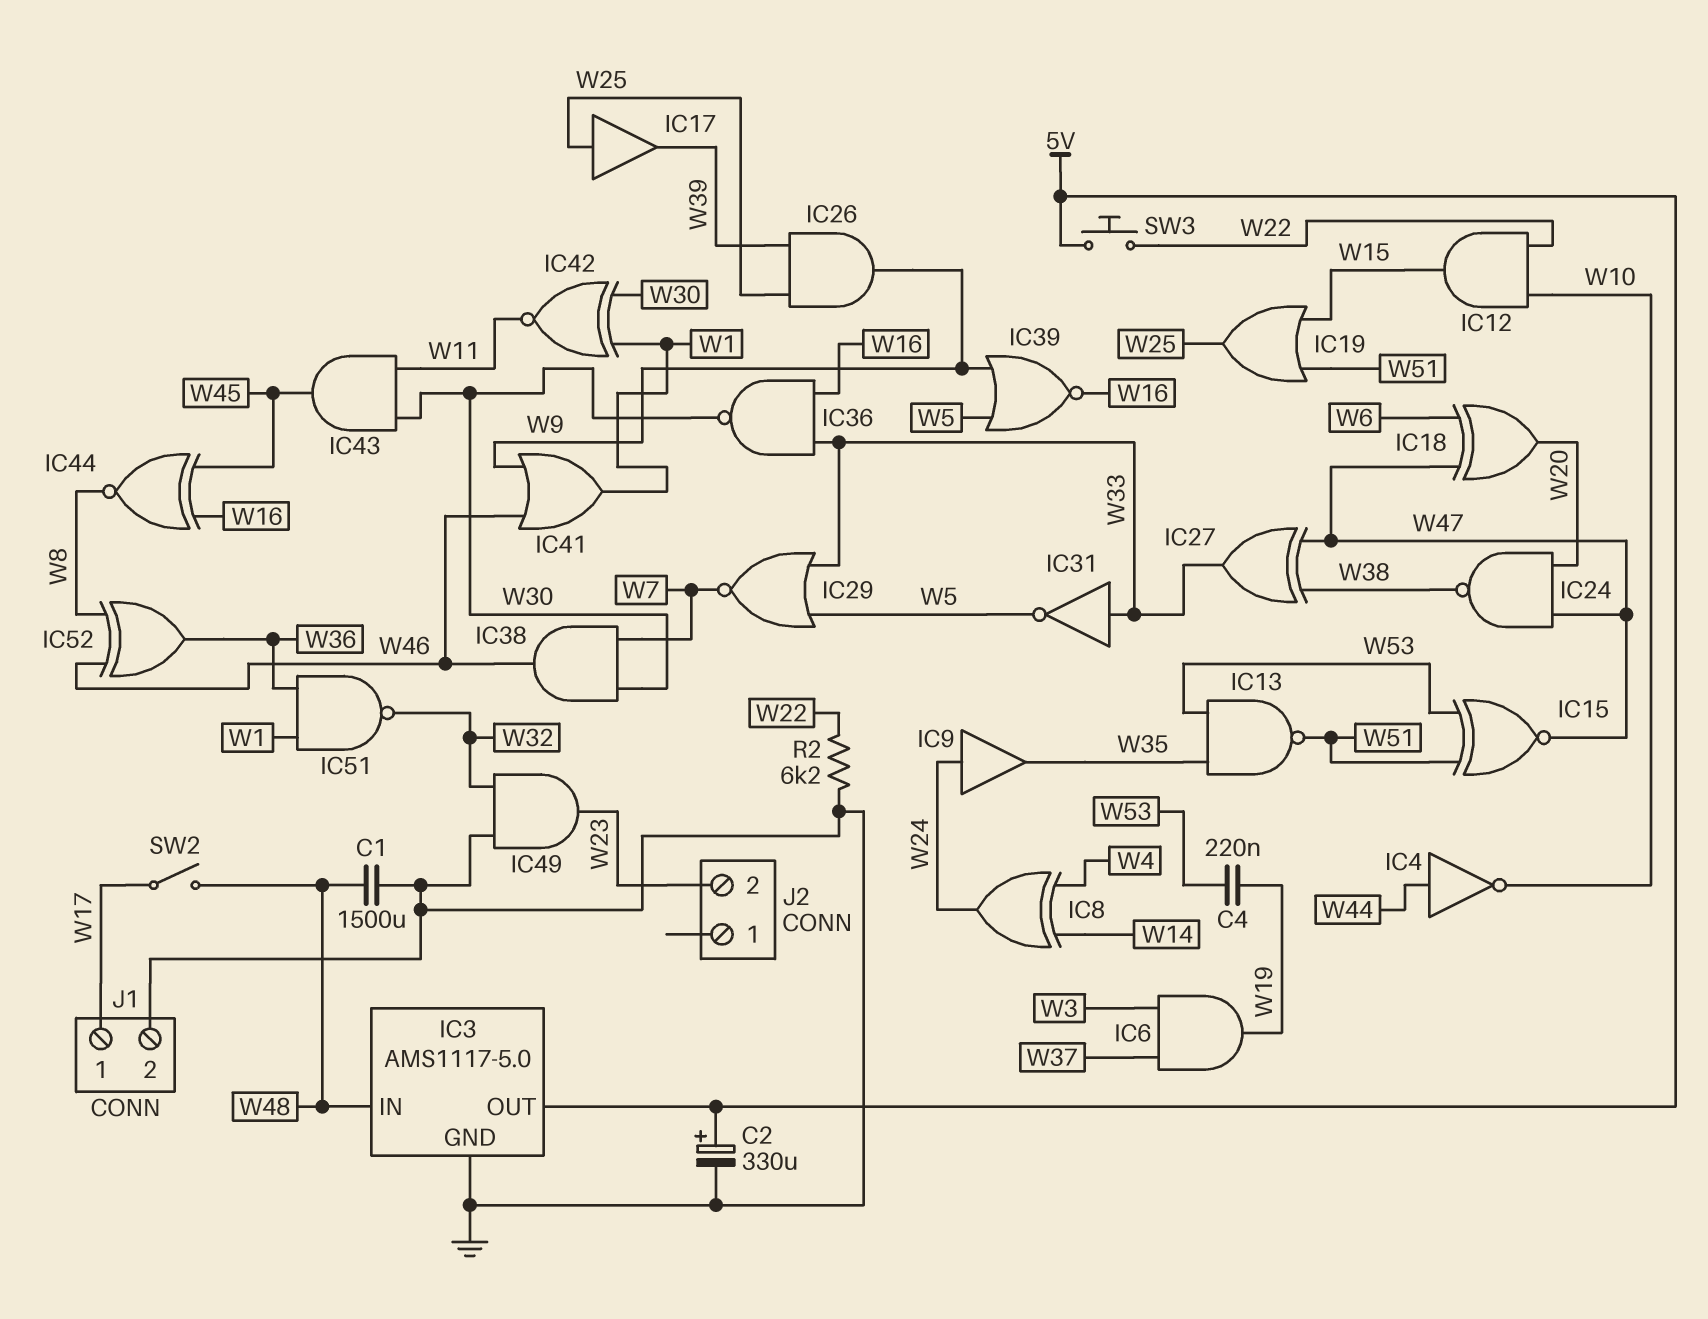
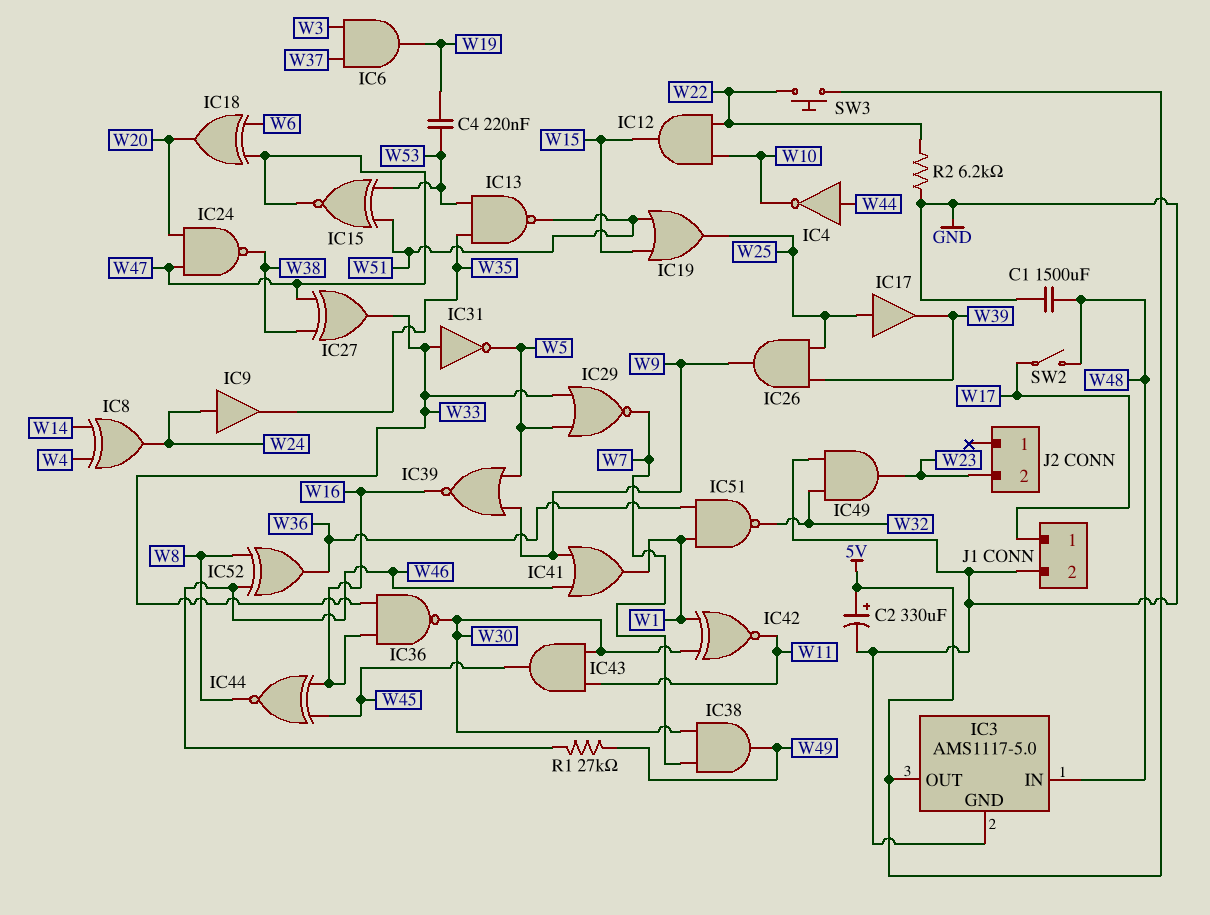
IC38: AND (in W7, in W30, out W46) -> AND (in W7, in W30, out W49)
R1: none -> 27k (W46, W49)

